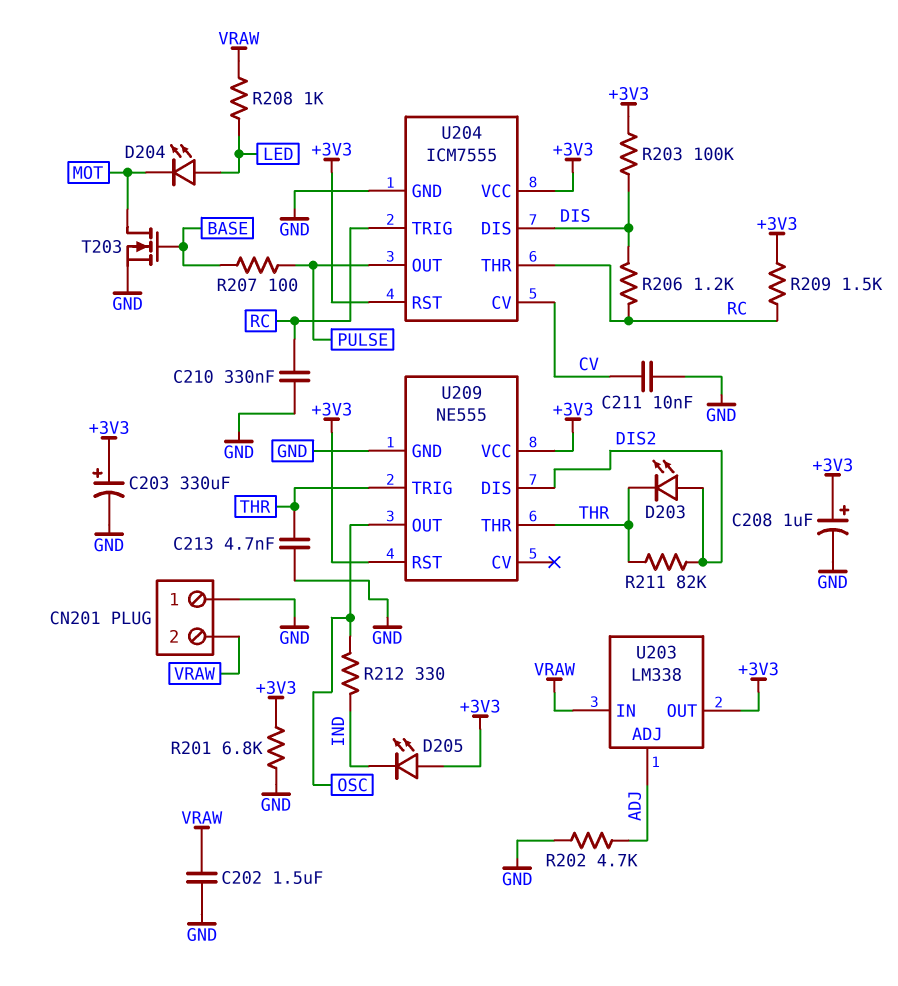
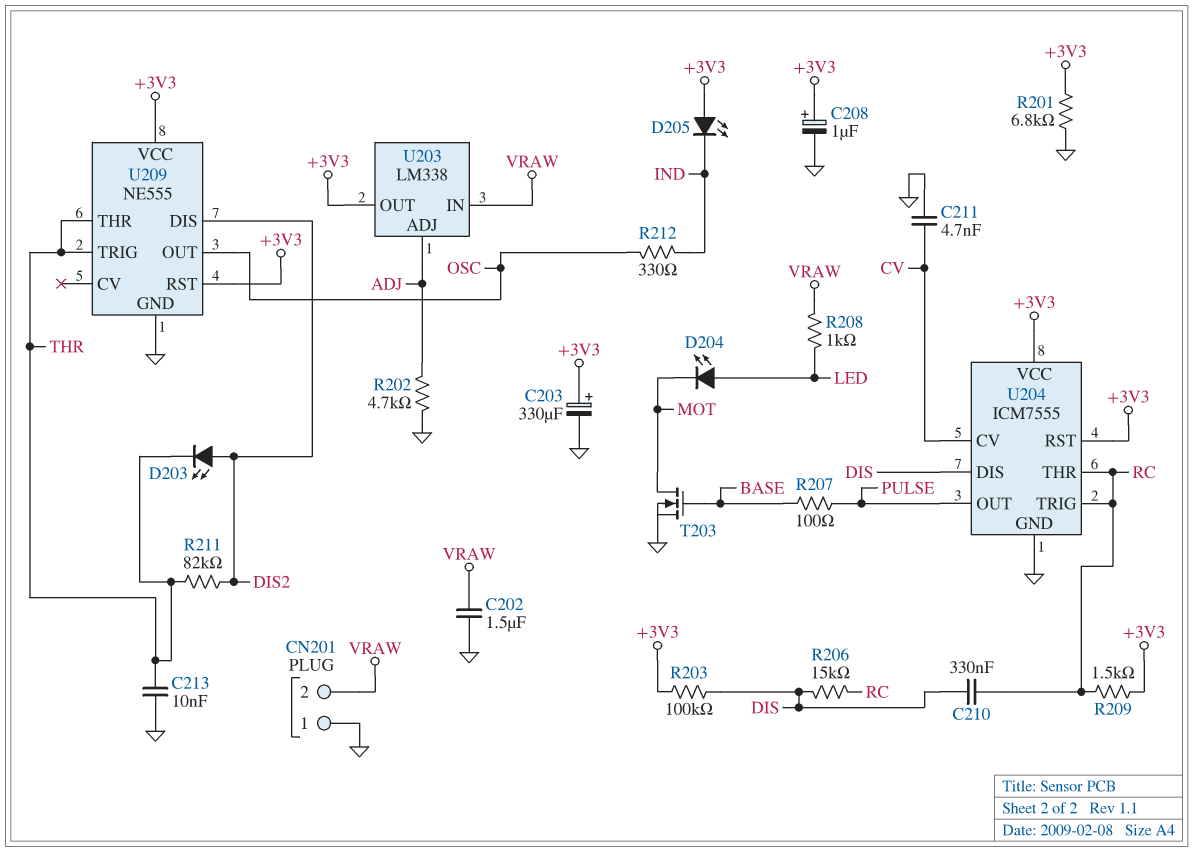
C210: 330nF (GND, RC) -> 330nF (DIS, RC)
C211: 10nF (CV, GND) -> 4.7nF (CV, GND)
C213: 4.7nF (GND, THR) -> 10nF (GND, THR)
R206: 1.2k (DIS, RC) -> 15k (DIS, RC)

